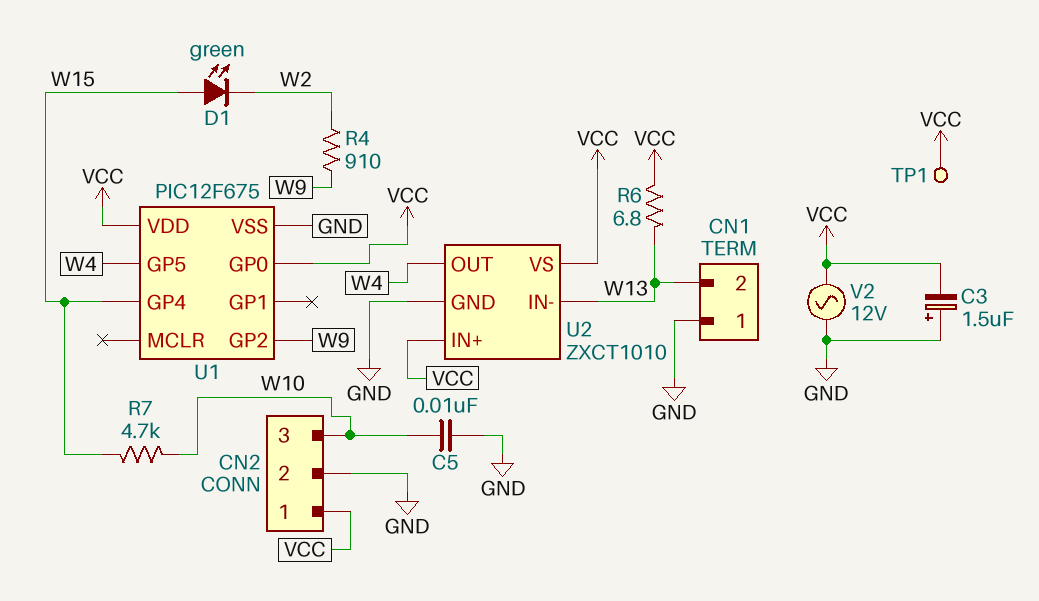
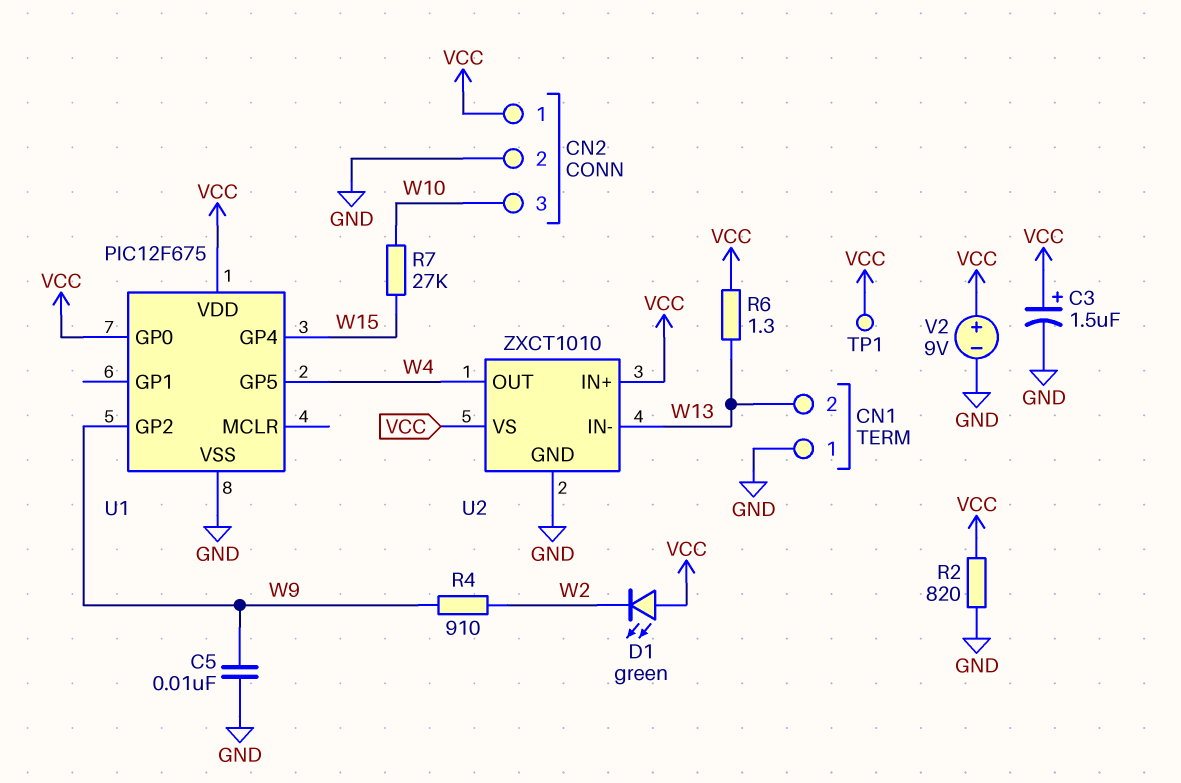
C3: 1.5uF (plus GND, minus VCC) -> 1.5uF (plus VCC, minus GND)
C5: 10nF (GND, W10) -> 10nF (GND, W9)
D1: LED green (A W15, K W2) -> LED green (A VCC, K W2)
R2: none -> 820 (GND, VCC)
R6: 6.8 (VCC, W13) -> 1.3 (VCC, W13)
R7: 4.7k (W10, W15) -> 27k (W10, W15)
V2: AC 12V (GND, VCC) -> 9V (plus VCC, minus GND)

